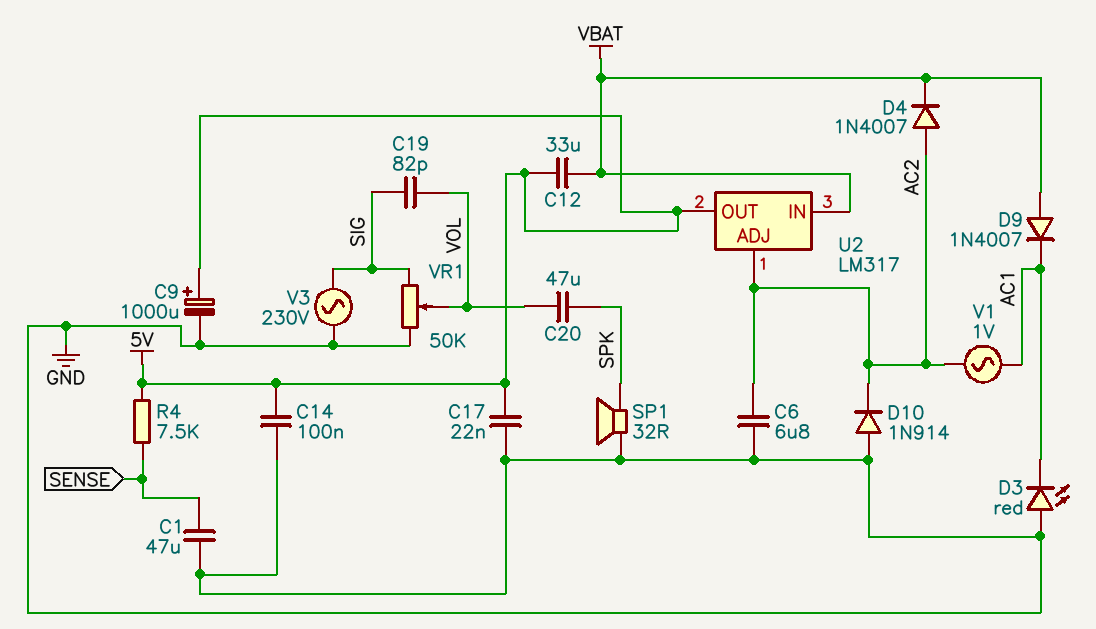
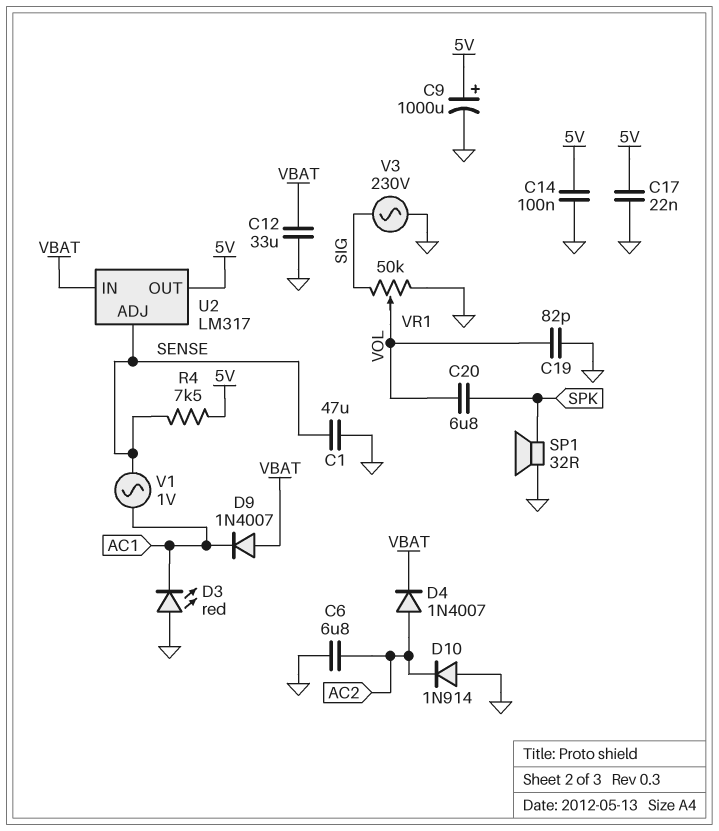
C12: 33uF (5V, VBAT) -> 33uF (GND, VBAT)
C19: 82pF (SIG, VOL) -> 82pF (GND, VOL)
C20: 47uF (SPK, VOL) -> 6.8uF (SPK, VOL)
U2 pin ADJ: AC2 -> SENSE
V1: AC 1V (AC1, AC2) -> AC 1V (AC1, SENSE)

